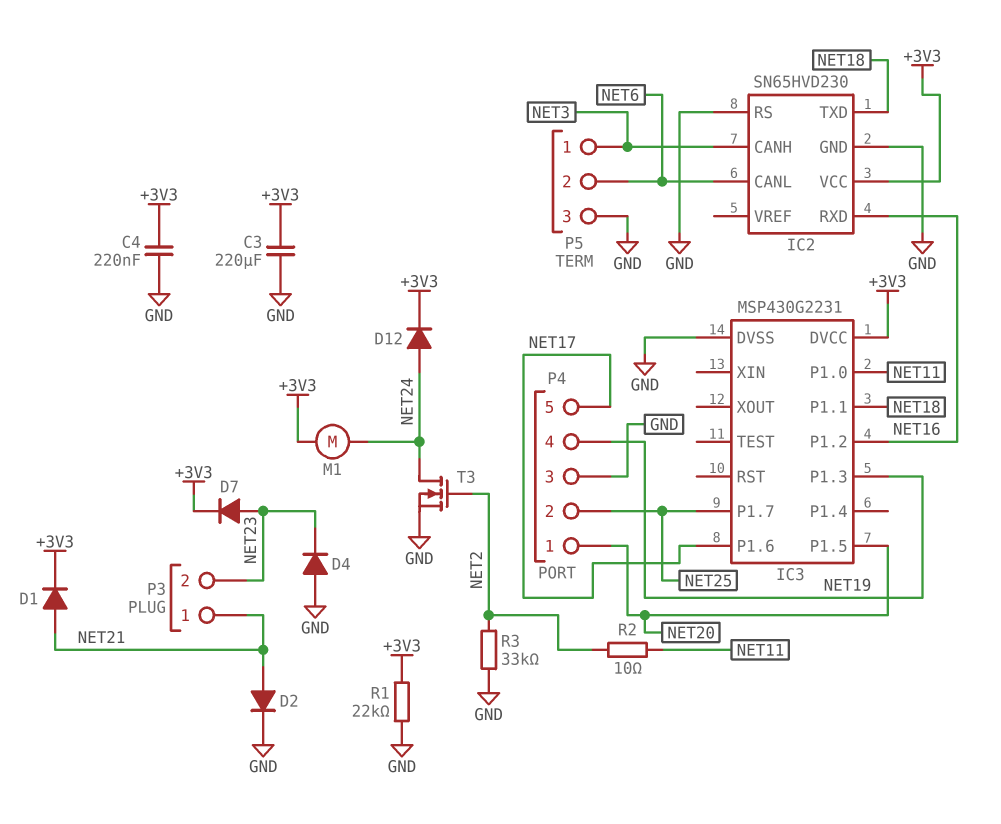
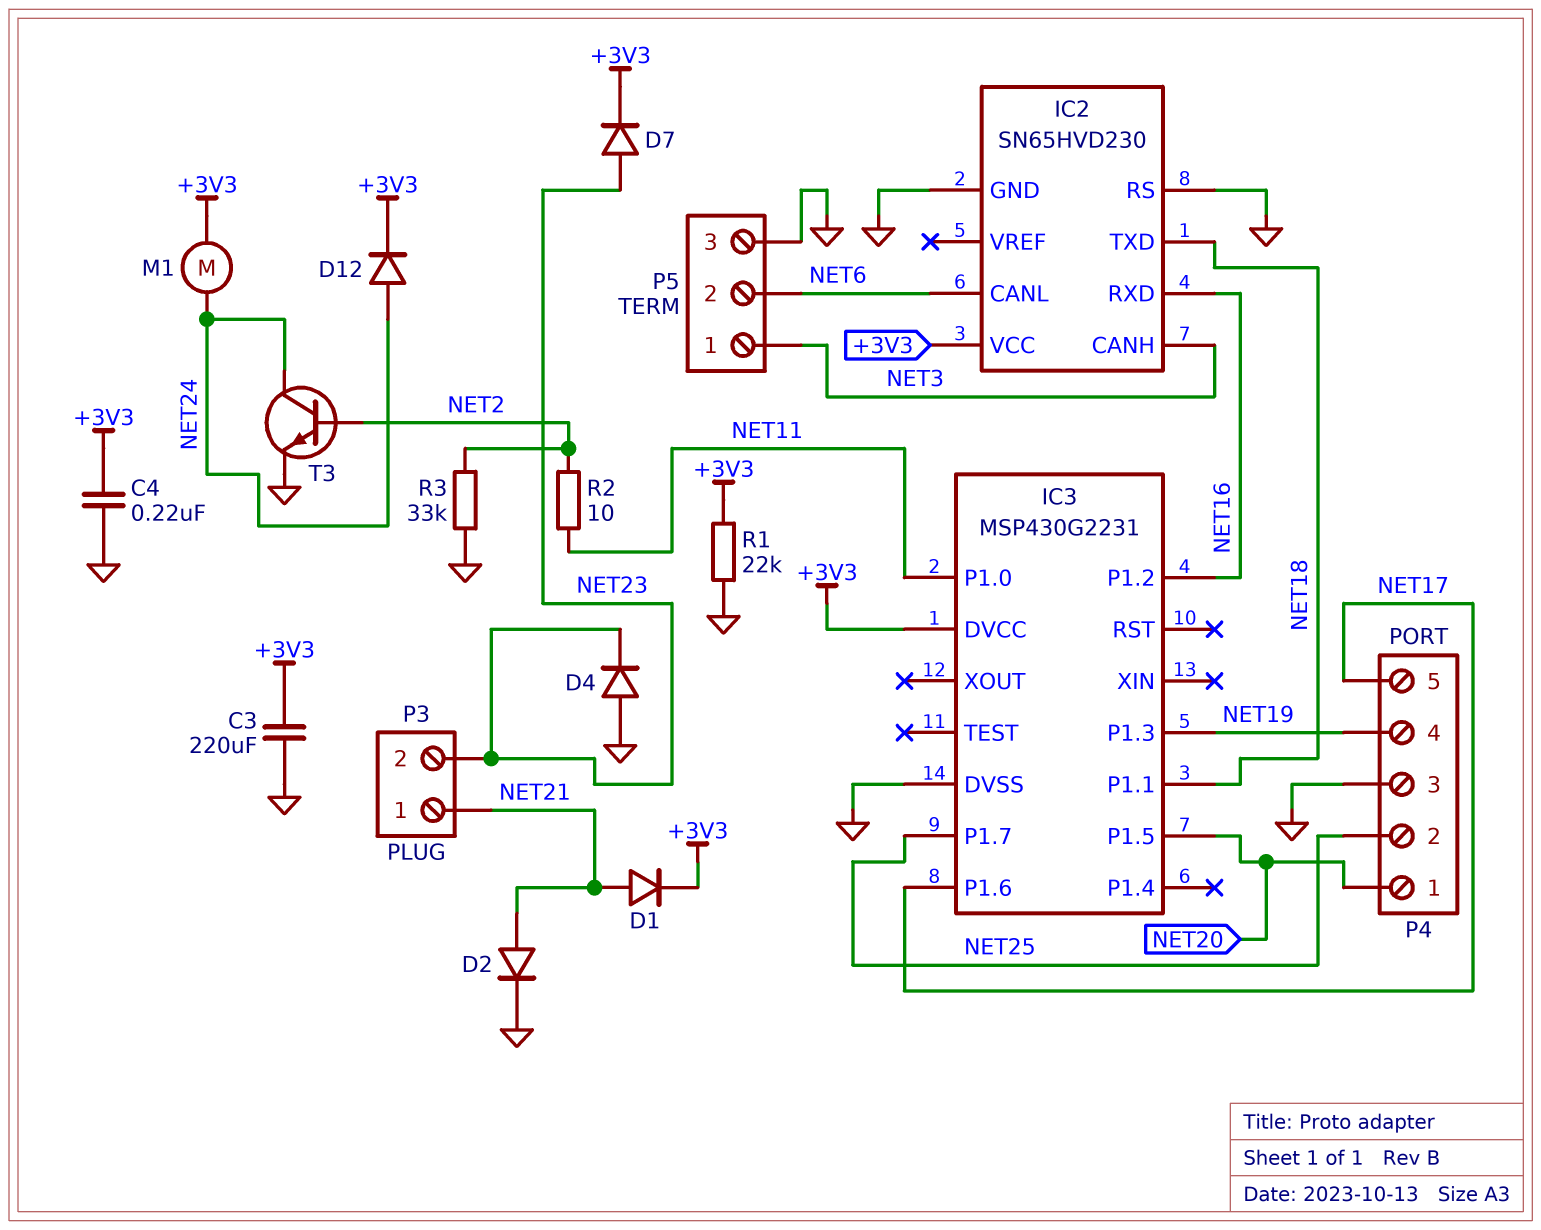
T3: NMOS (G NET2, D NET24, S GND) -> NPN (B NET2, C NET24, E GND)

